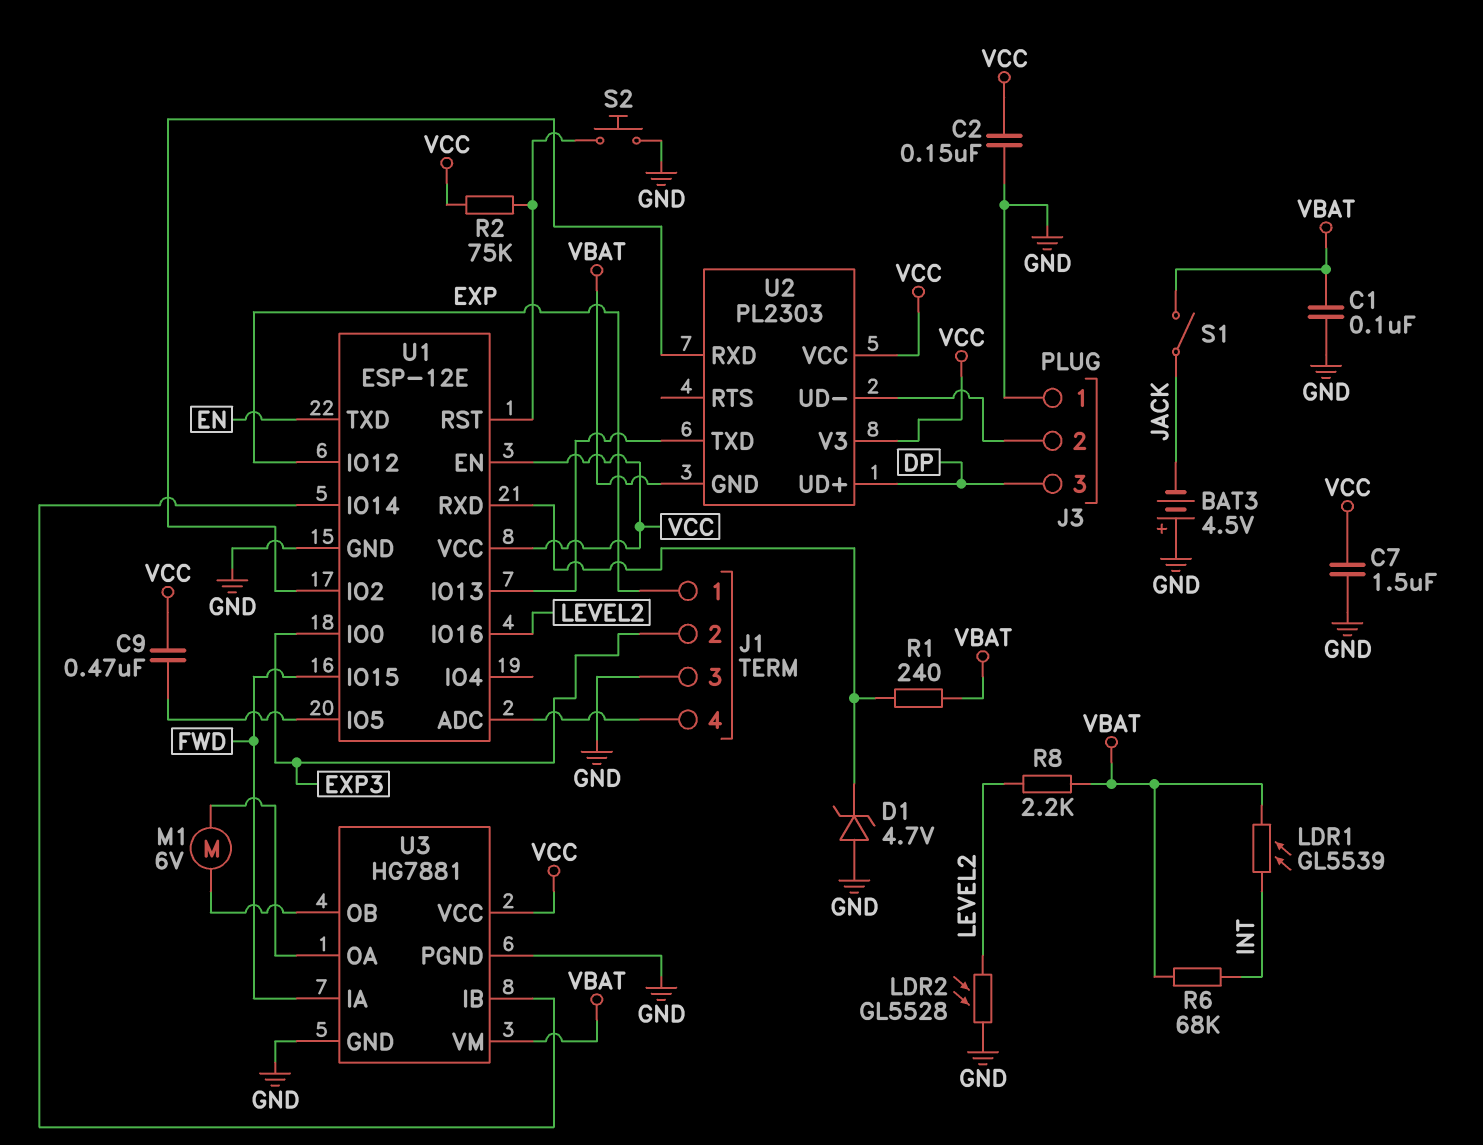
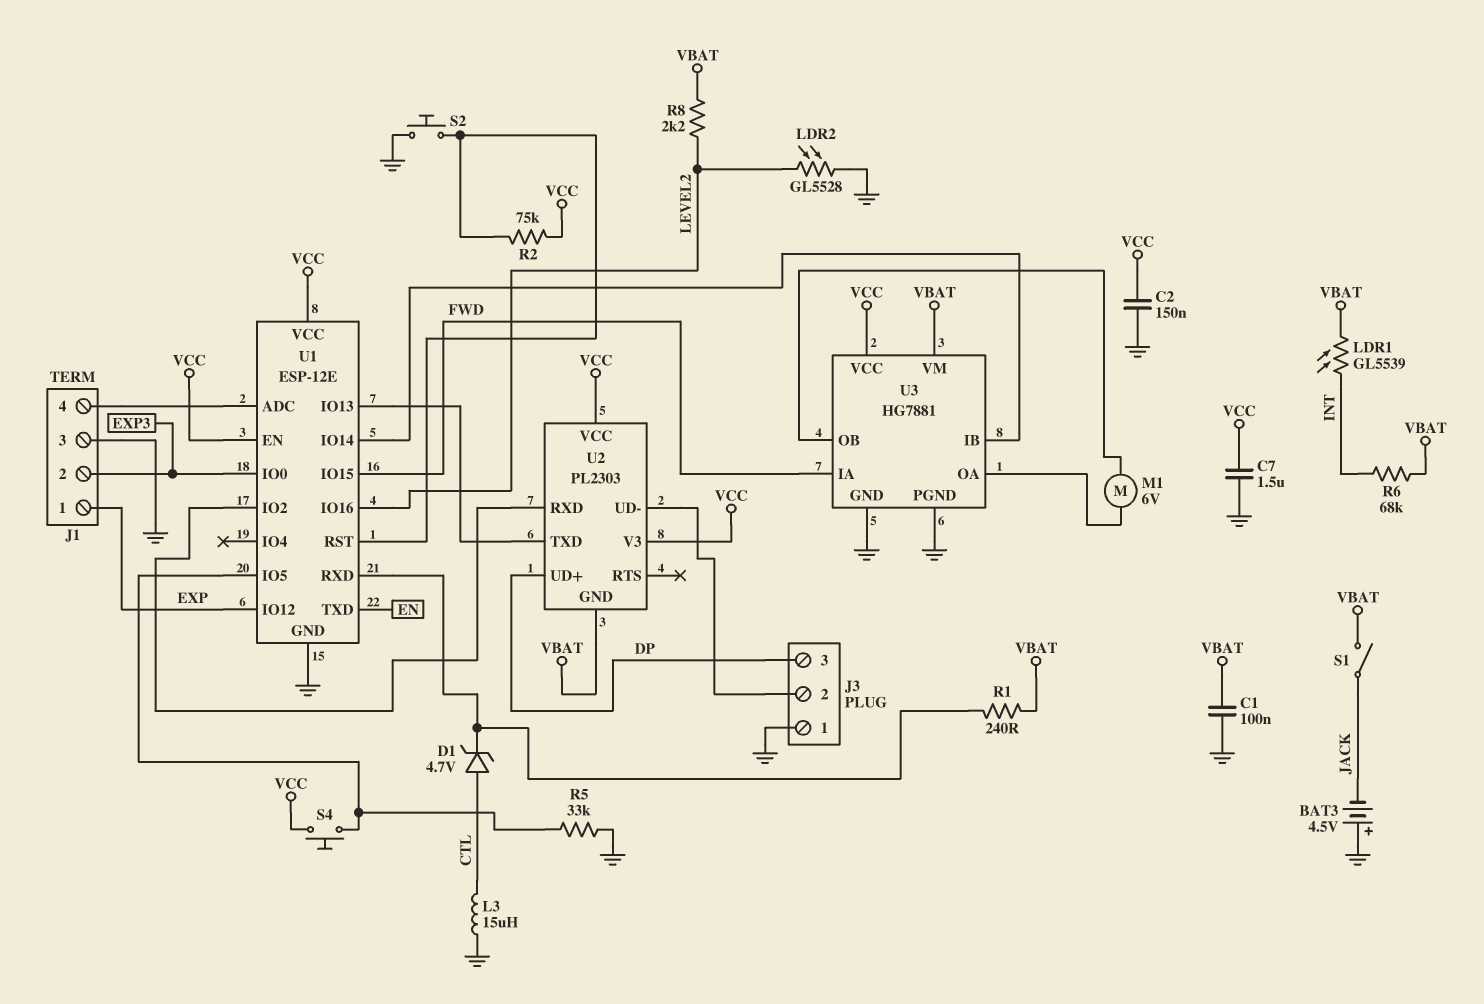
C9: 470nF (U1/IO5, VCC) -> none
D1: zener 4.7V (A GND, K U1/RXD) -> zener 4.7V (A CTL, K U1/RXD)
L3: none -> 15uH (CTL, GND)
R5: none -> 33k (GND, U1/IO5)
S4: none -> button (U1/IO5, VCC)

